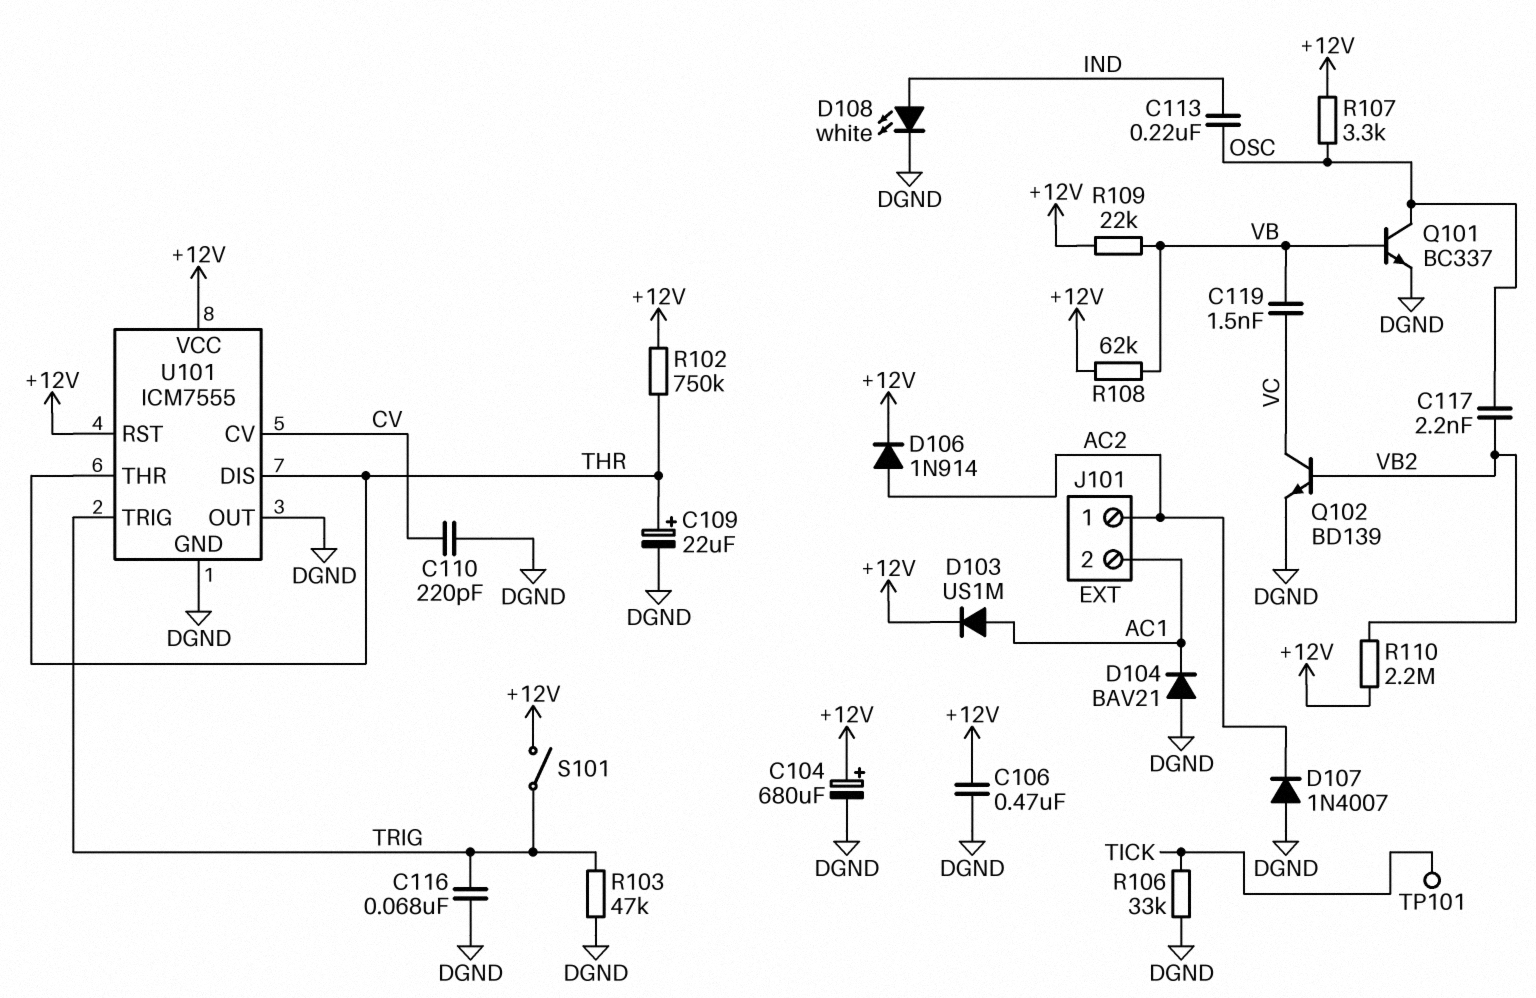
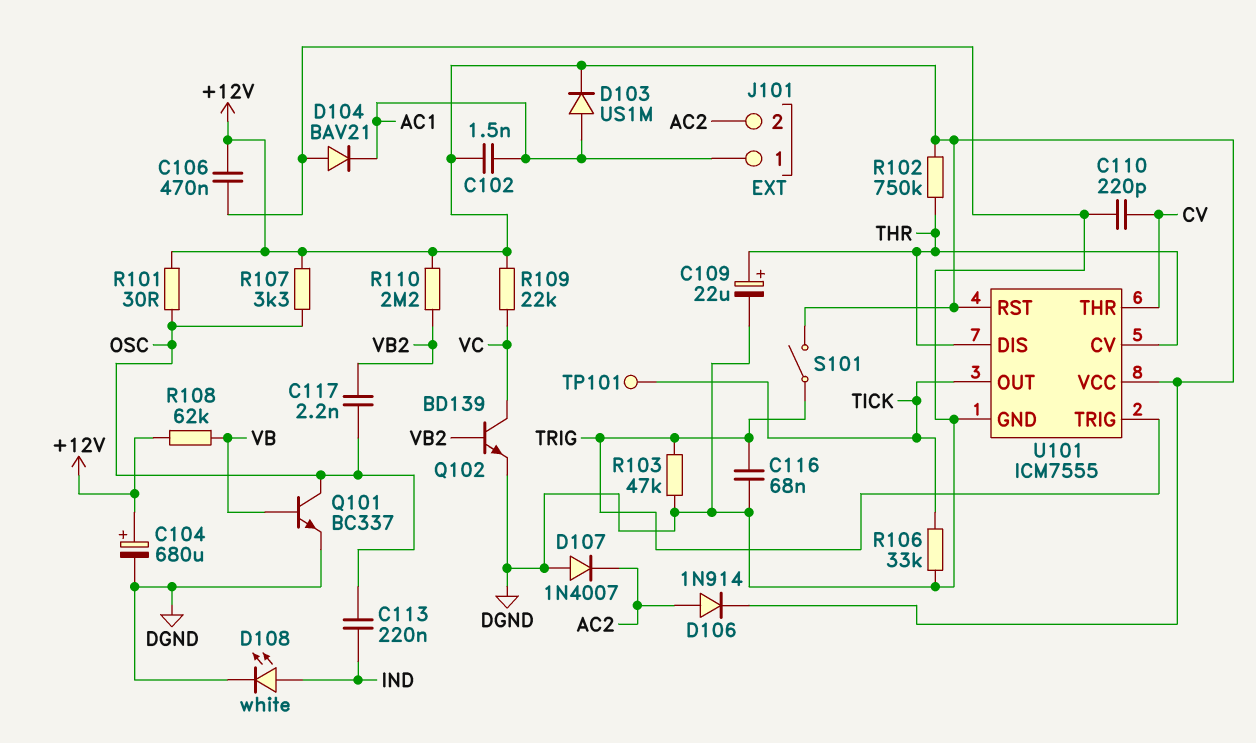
C102: none -> 1.5nF (+12V, AC1)
C119: 1.5nF (VB, VC) -> none
J101 pin 1: AC2 -> AC1
J101 pin 2: AC1 -> AC2
R101: none -> 30 (+12V, OSC)
R109: 22k (+12V, VB) -> 22k (+12V, VC)
U101 pin CV: CV -> THR
U101 pin OUT: DGND -> TICK
U101 pin THR: THR -> CV

